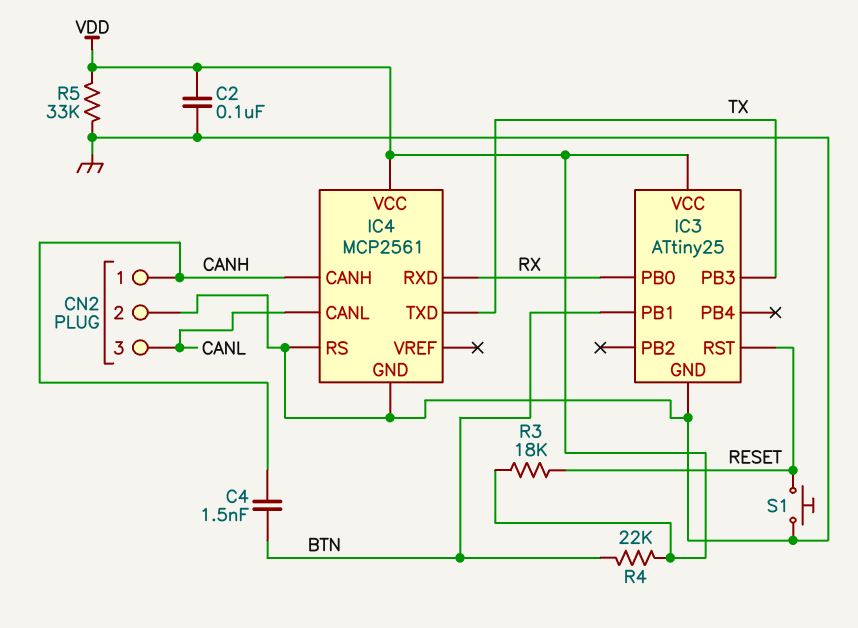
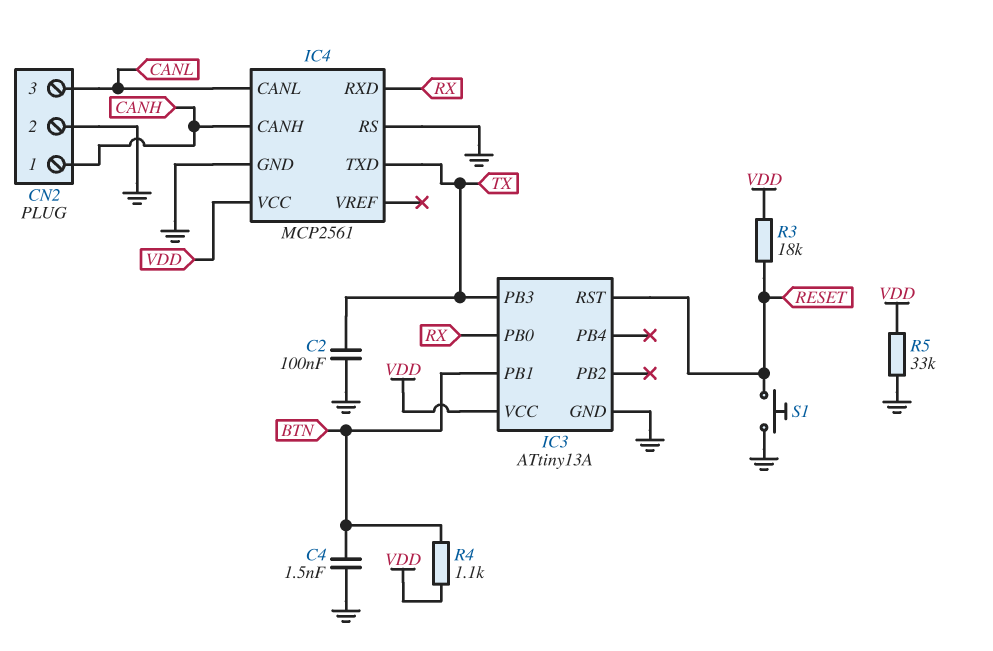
C2: 100nF (GND, VDD) -> 100nF (GND, TX)
C4: 1.5nF (BTN, CANH) -> 1.5nF (BTN, GND)
IC3: ATtiny25 -> ATtiny13A
R4: 22k (BTN, VDD) -> 1.1k (BTN, VDD)

